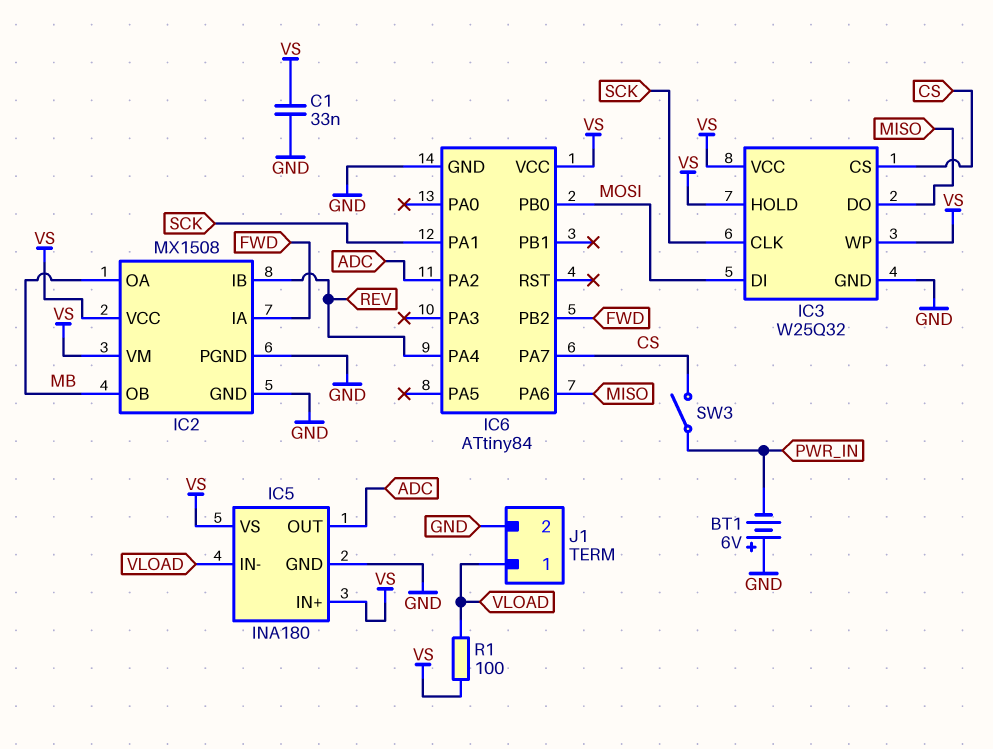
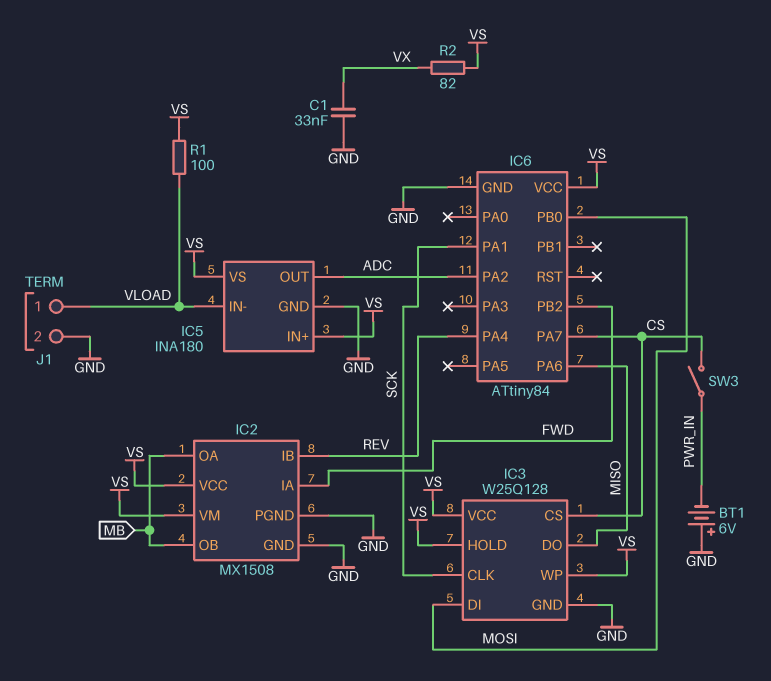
C1: 33nF (GND, VS) -> 33nF (GND, VX)
IC3: W25Q32 -> W25Q128
R2: none -> 82 (VS, VX)

